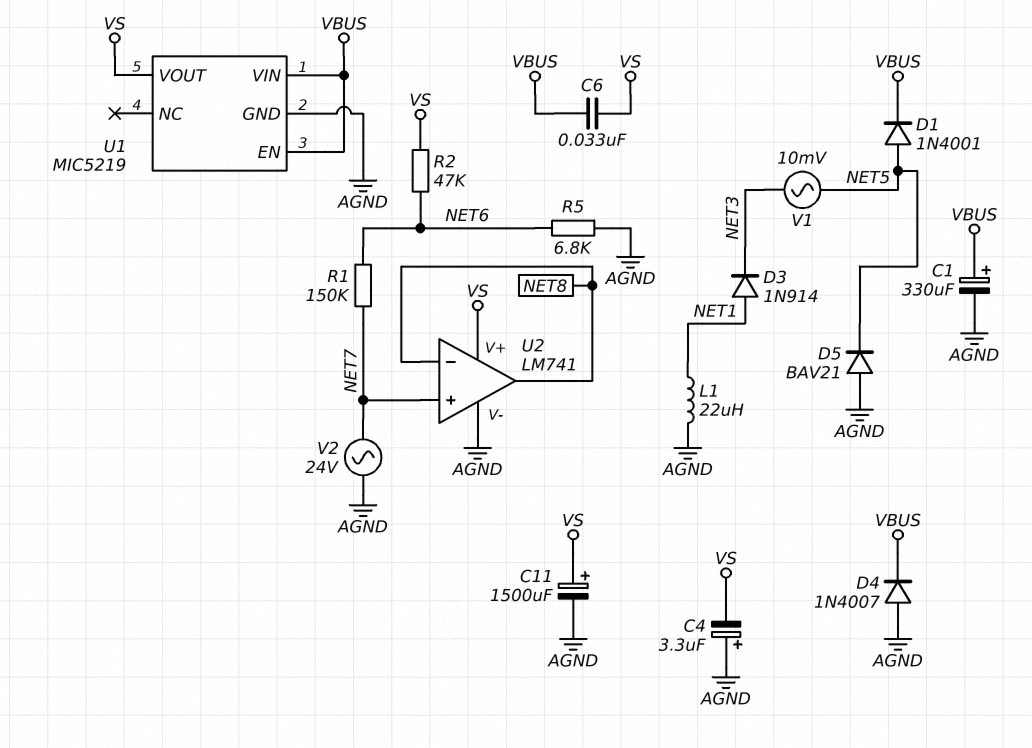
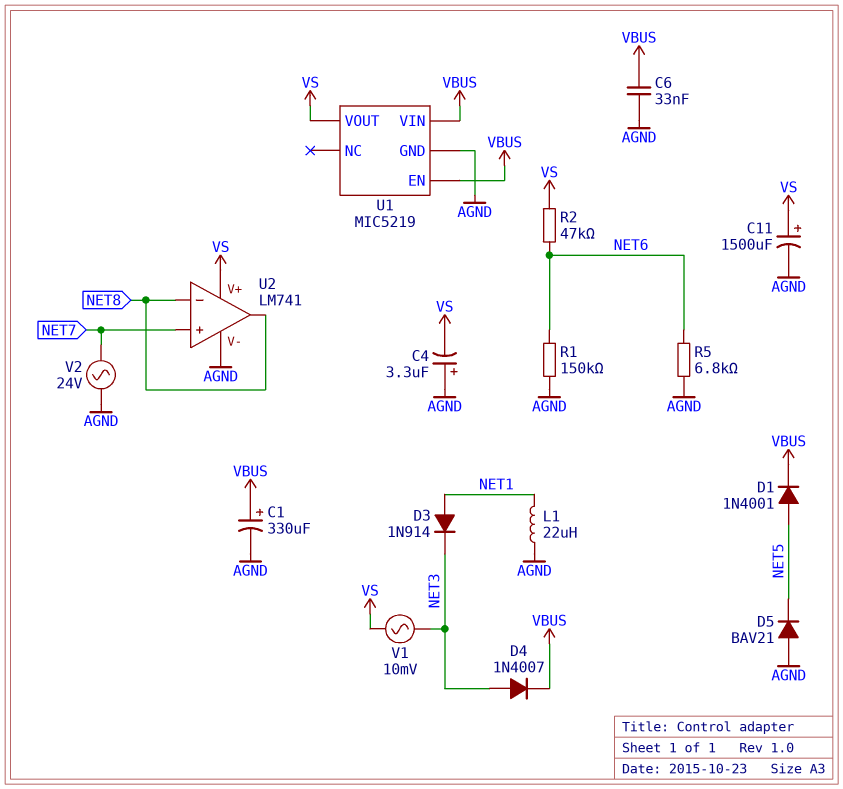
C6: 33nF (VBUS, VS) -> 33nF (AGND, VBUS)
D4: diode 1N4007 (A AGND, K VBUS) -> diode 1N4007 (A NET3, K VBUS)
R1: 150k (NET6, NET7) -> 150k (AGND, NET6)
V1: AC 10mV (NET3, NET5) -> AC 10mV (NET3, VS)

